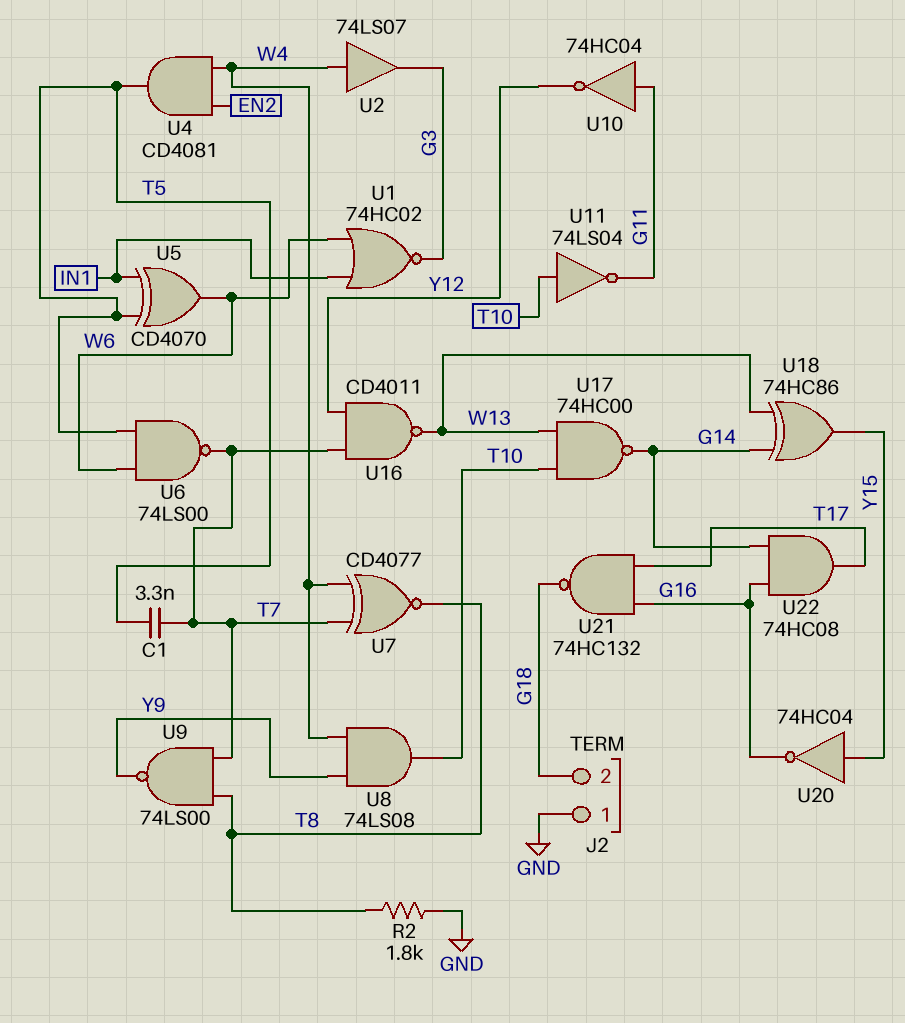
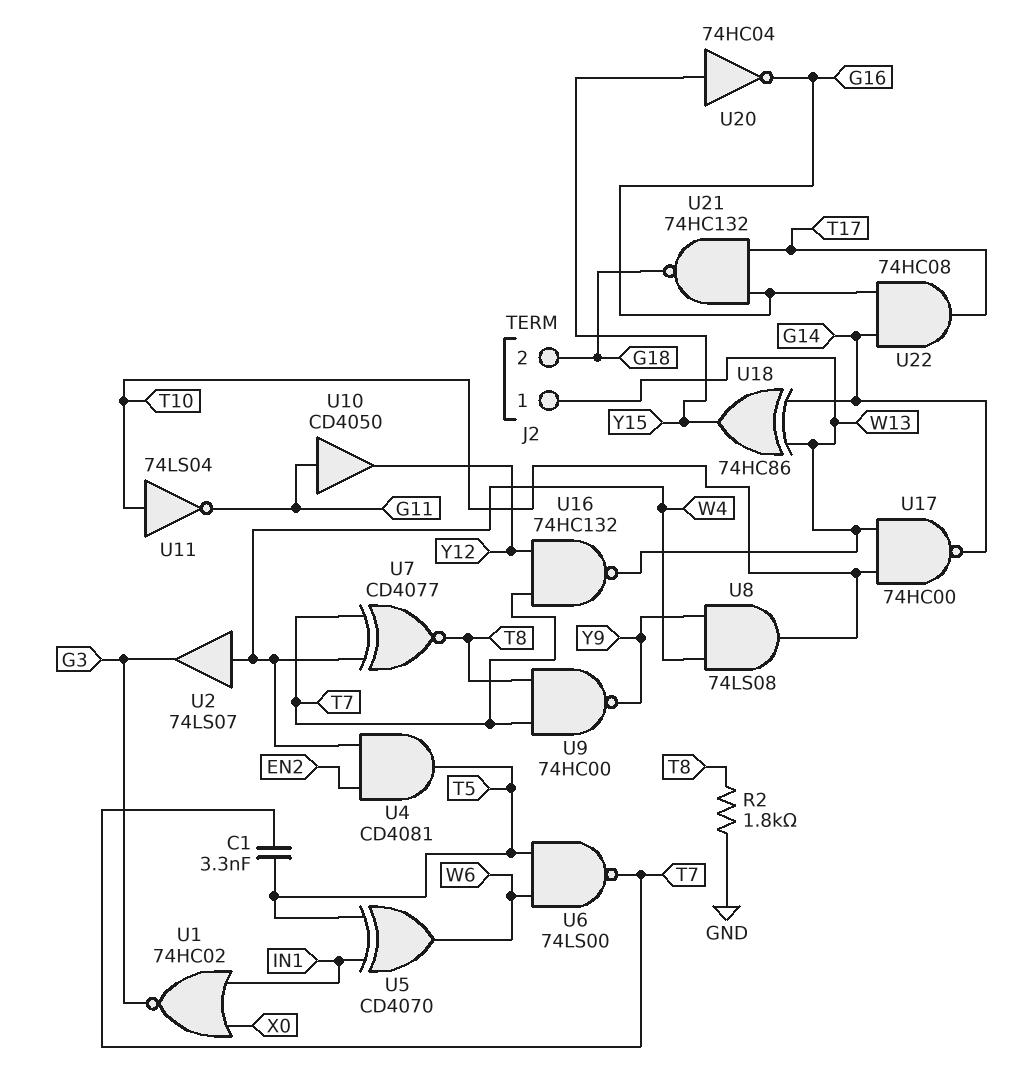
J2 pin 1: GND -> W13
U1: NOR 74HC02 (in IN1, in W6, out G3) -> NOR 74HC02 (in IN1, in X0, out G3)
U9: NAND 74LS00 (in T7, in T8, out Y9) -> NAND 74HC00 (in T7, in T8, out Y9)
U10: NOT 74HC04 (in G11, out Y12) -> buffer CD4050 (in G11, out Y12)
U16: NAND CD4011 (in T7, in Y12, out W13) -> NAND 74HC132 (in T7, in Y12, out W13)

